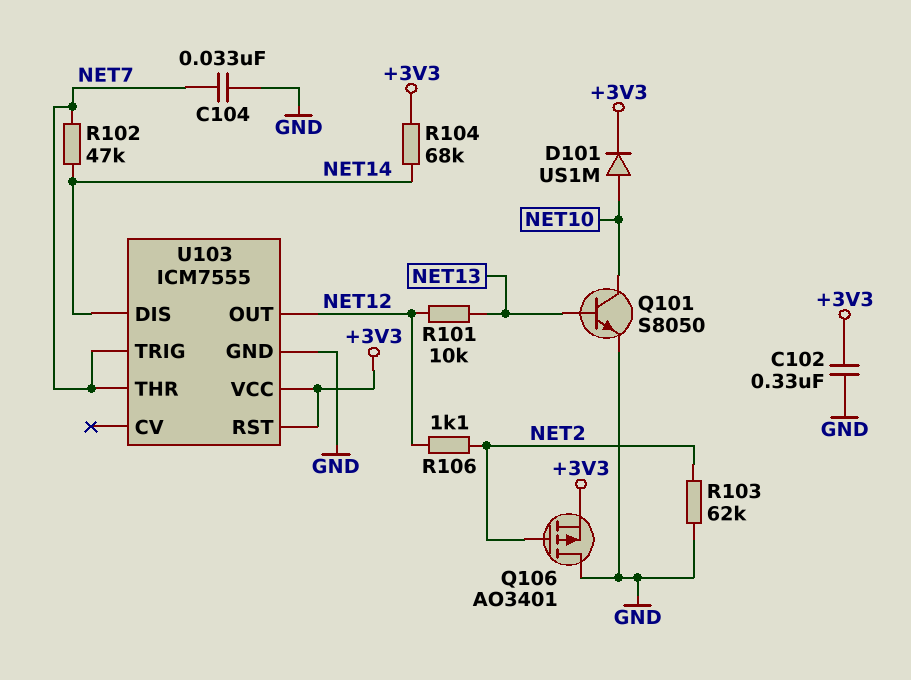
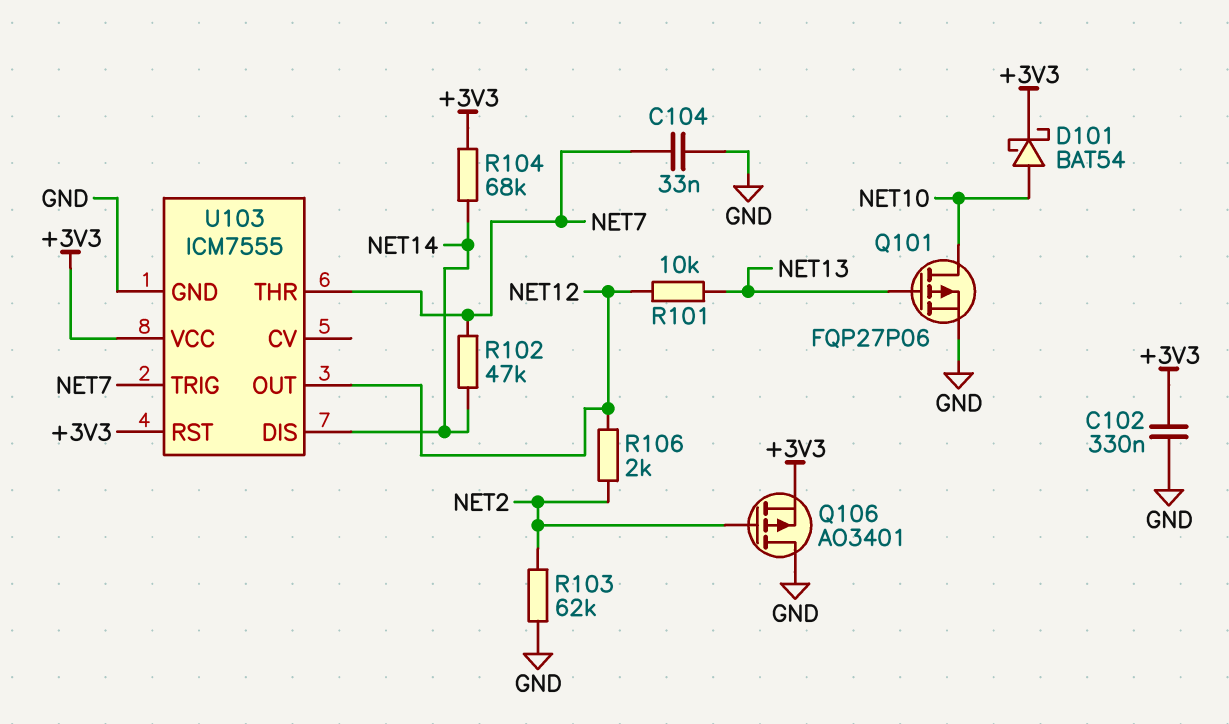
D101: diode US1M (A NET10, K +3V3) -> schottky BAT54 (A NET10, K +3V3)
Q101: NPN S8050 (B NET13, C NET10, E GND) -> PMOS FQP27P06 (G NET13, D NET10, S GND)
R106: 1.1k (NET2, NET12) -> 2k (NET2, NET12)

